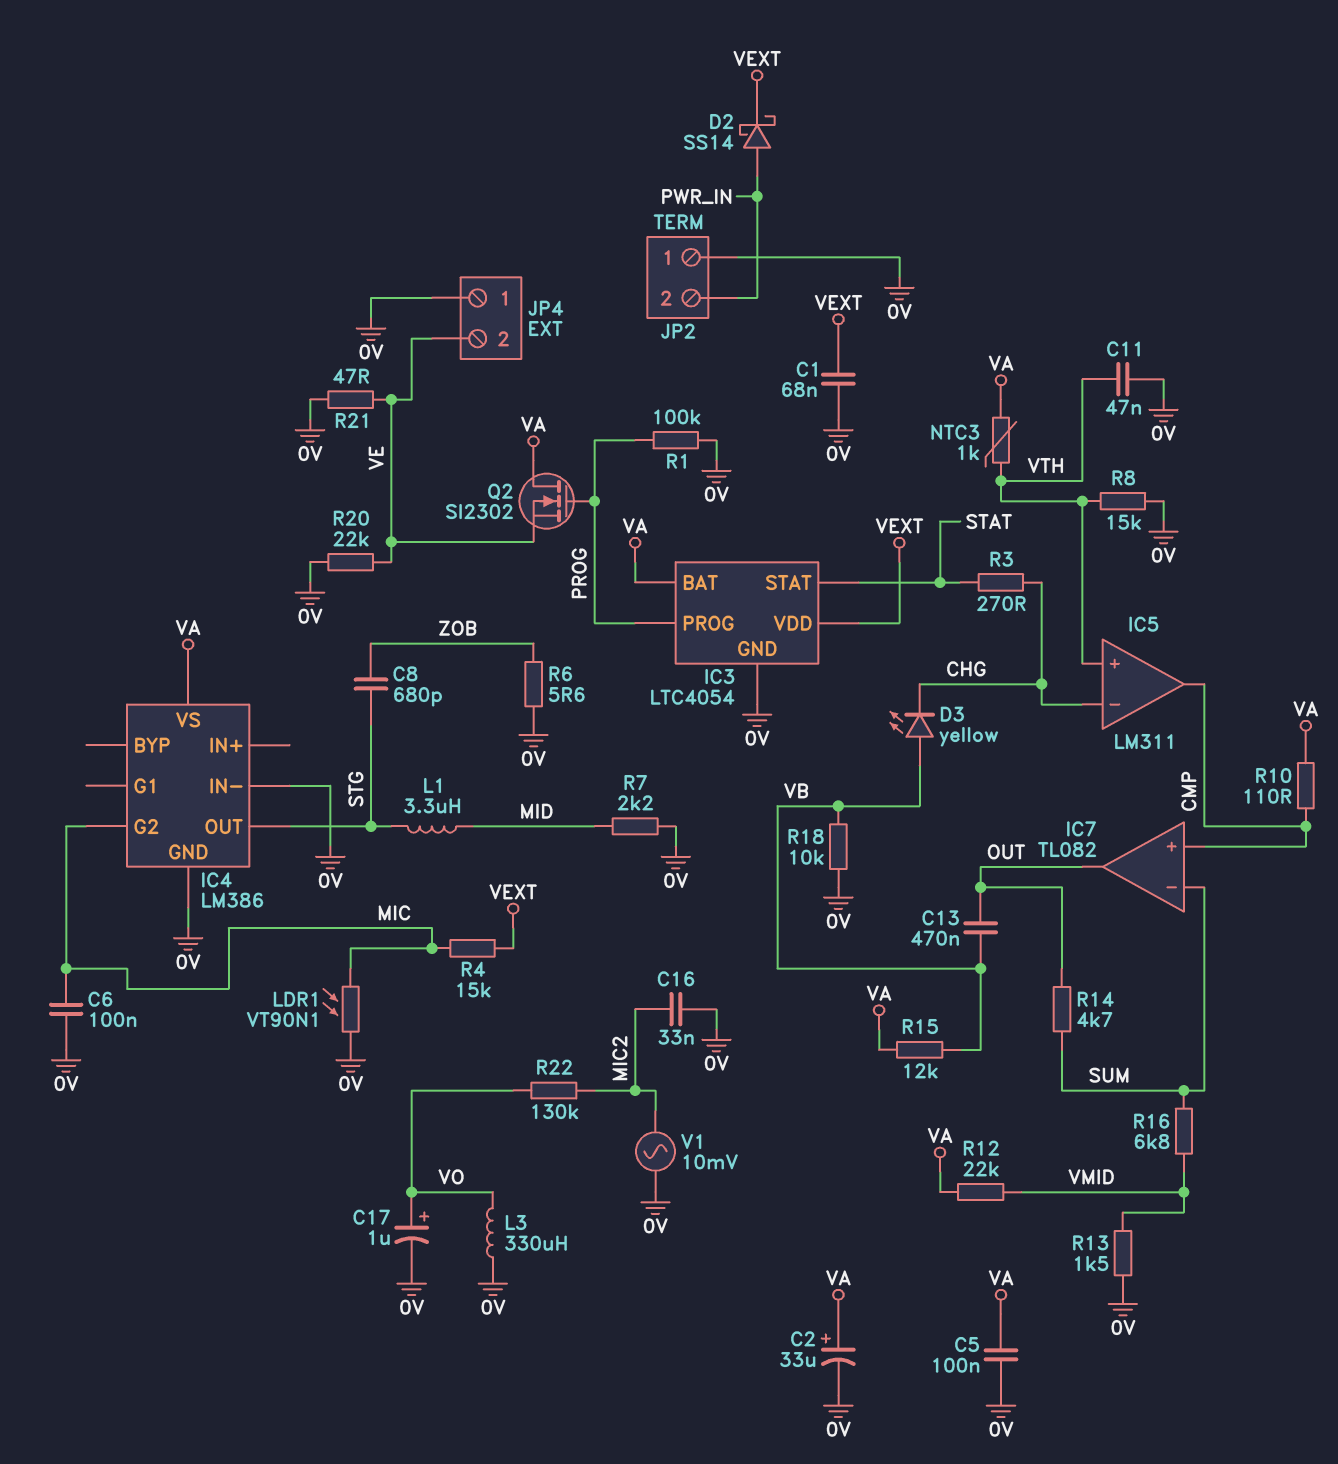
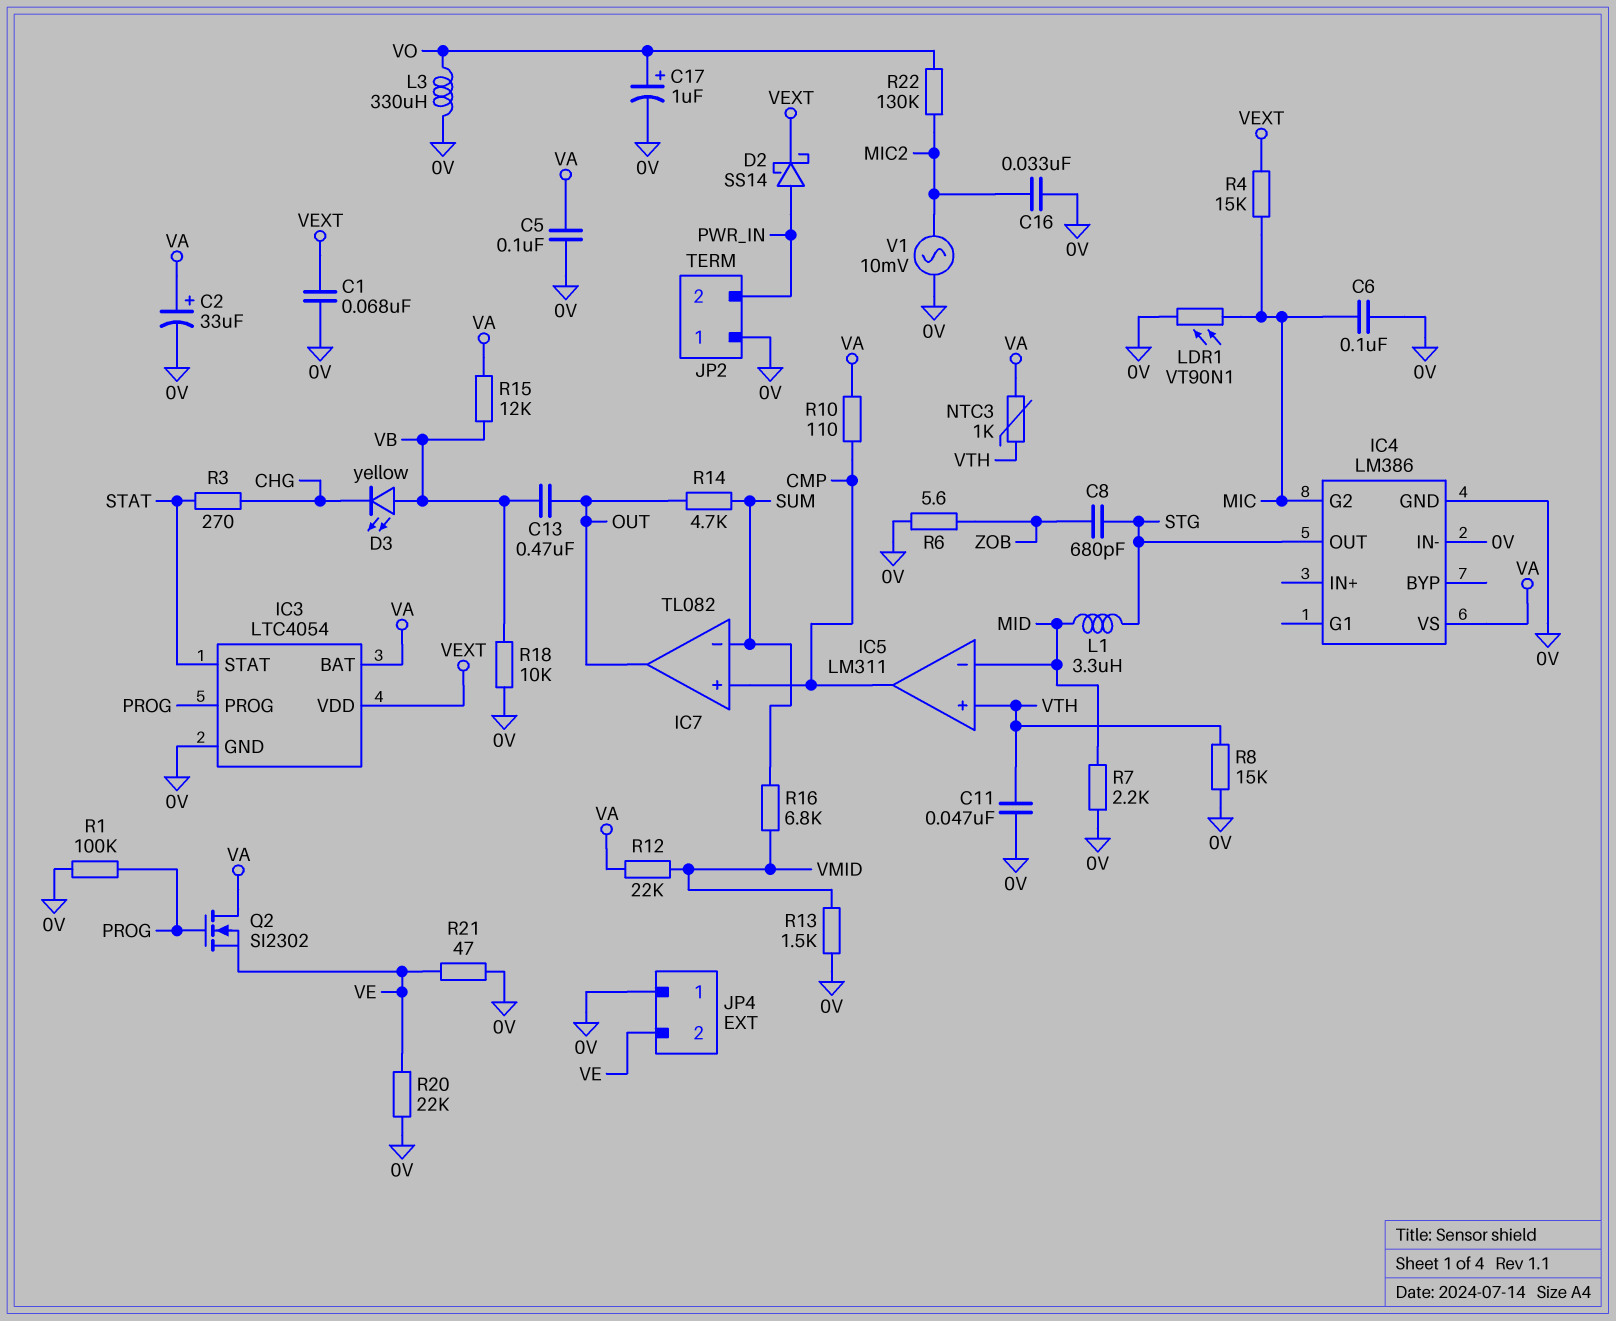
IC5 pin in-: CHG -> MID

